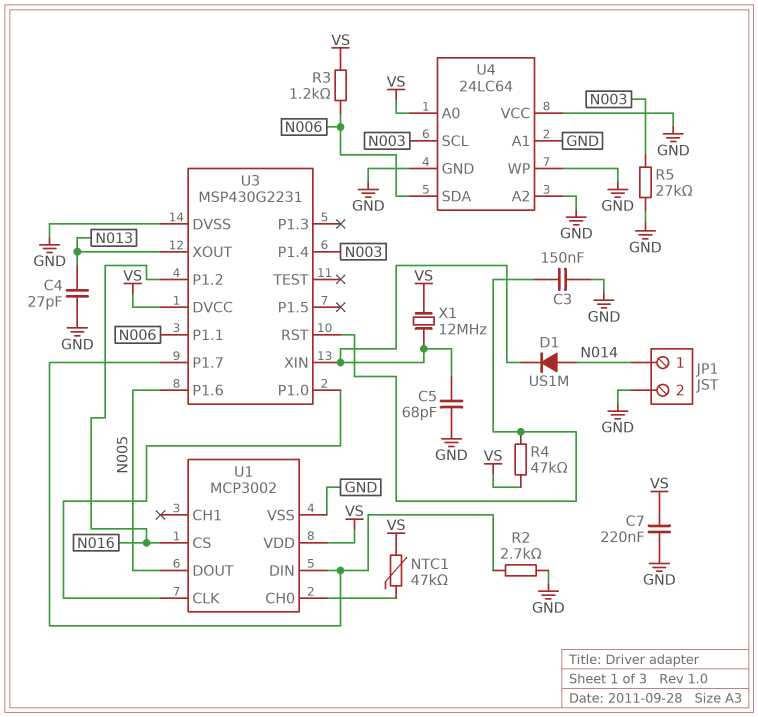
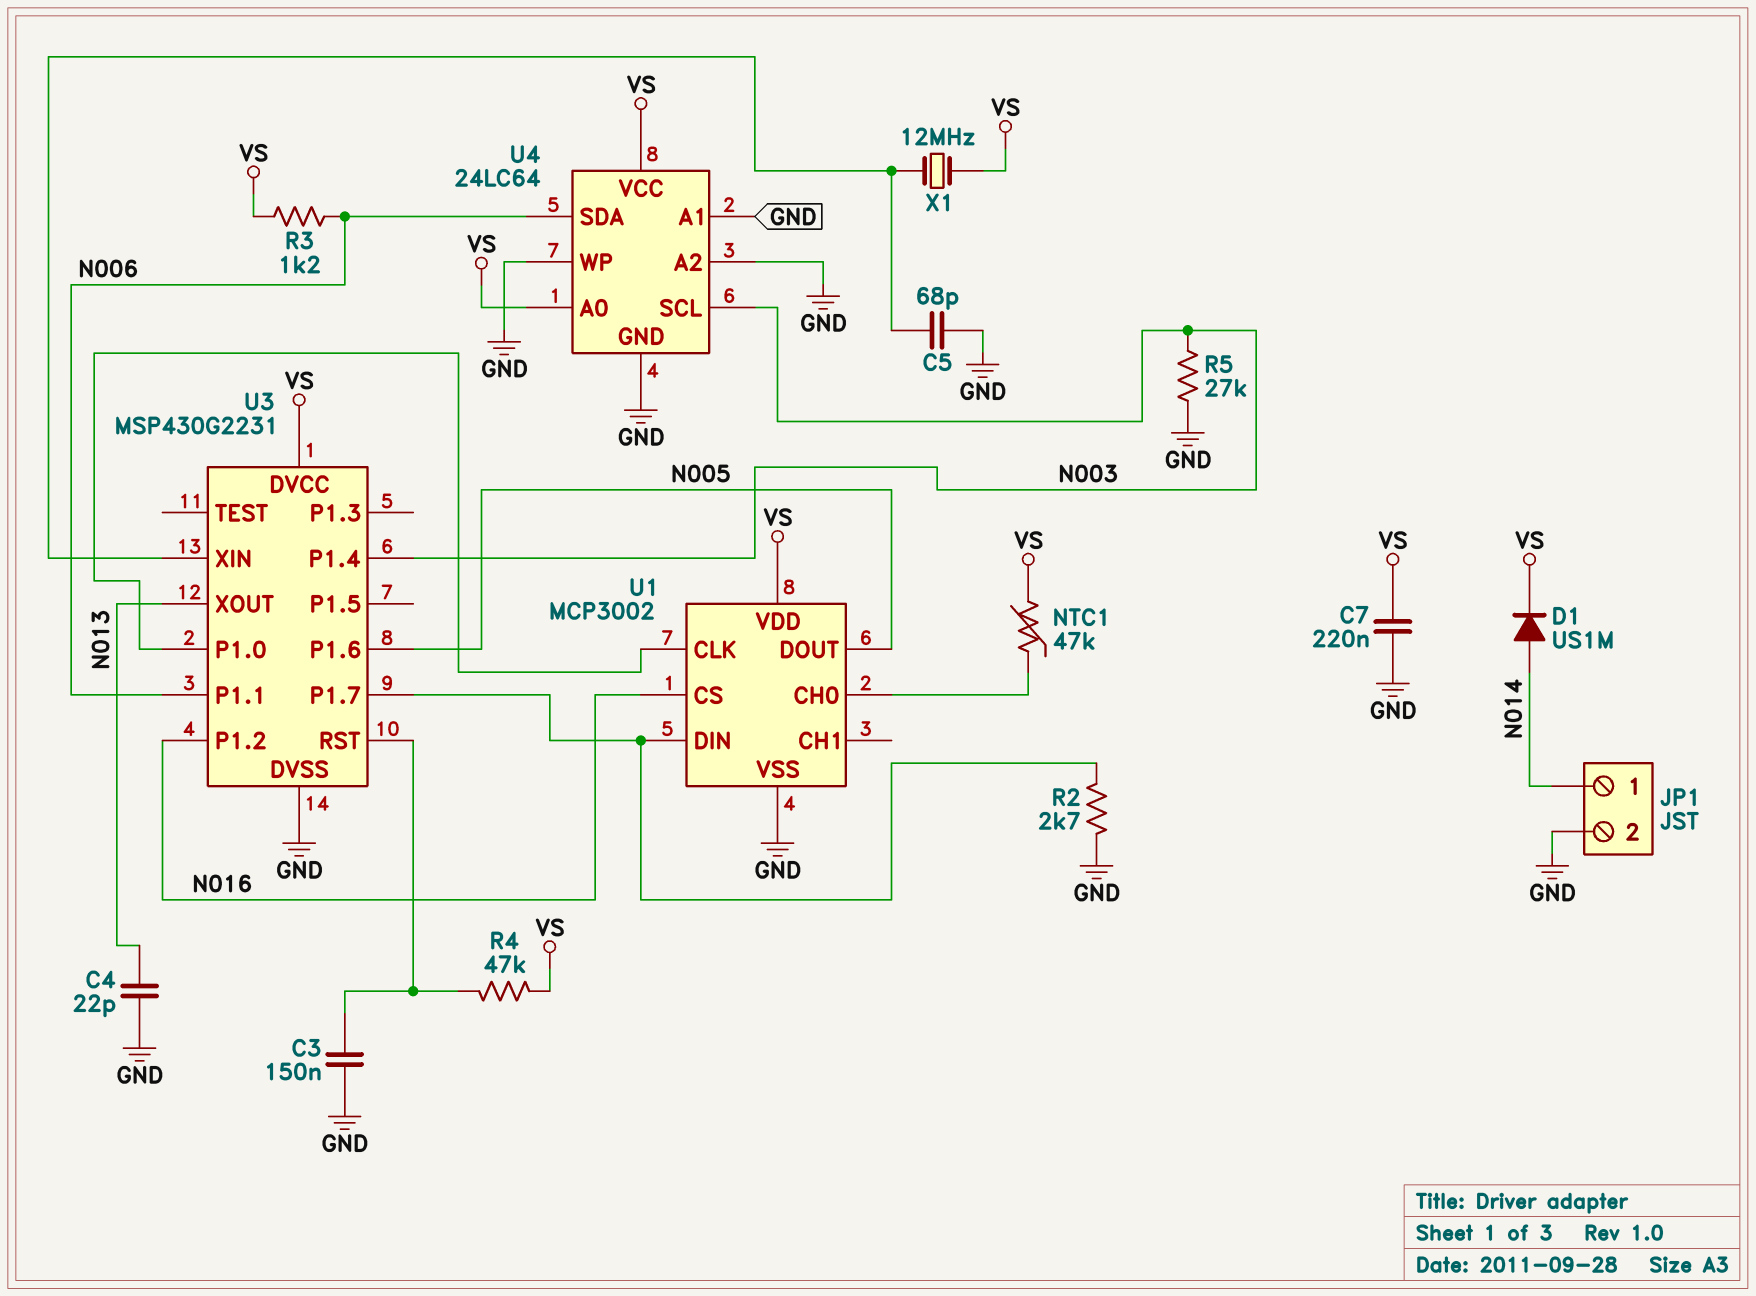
C4: 27pF (GND, N013) -> 22pF (GND, N013)
D1: diode US1M (A N014, K U3/XIN) -> diode US1M (A N014, K VS)
U4 pin VCC: GND -> VS

